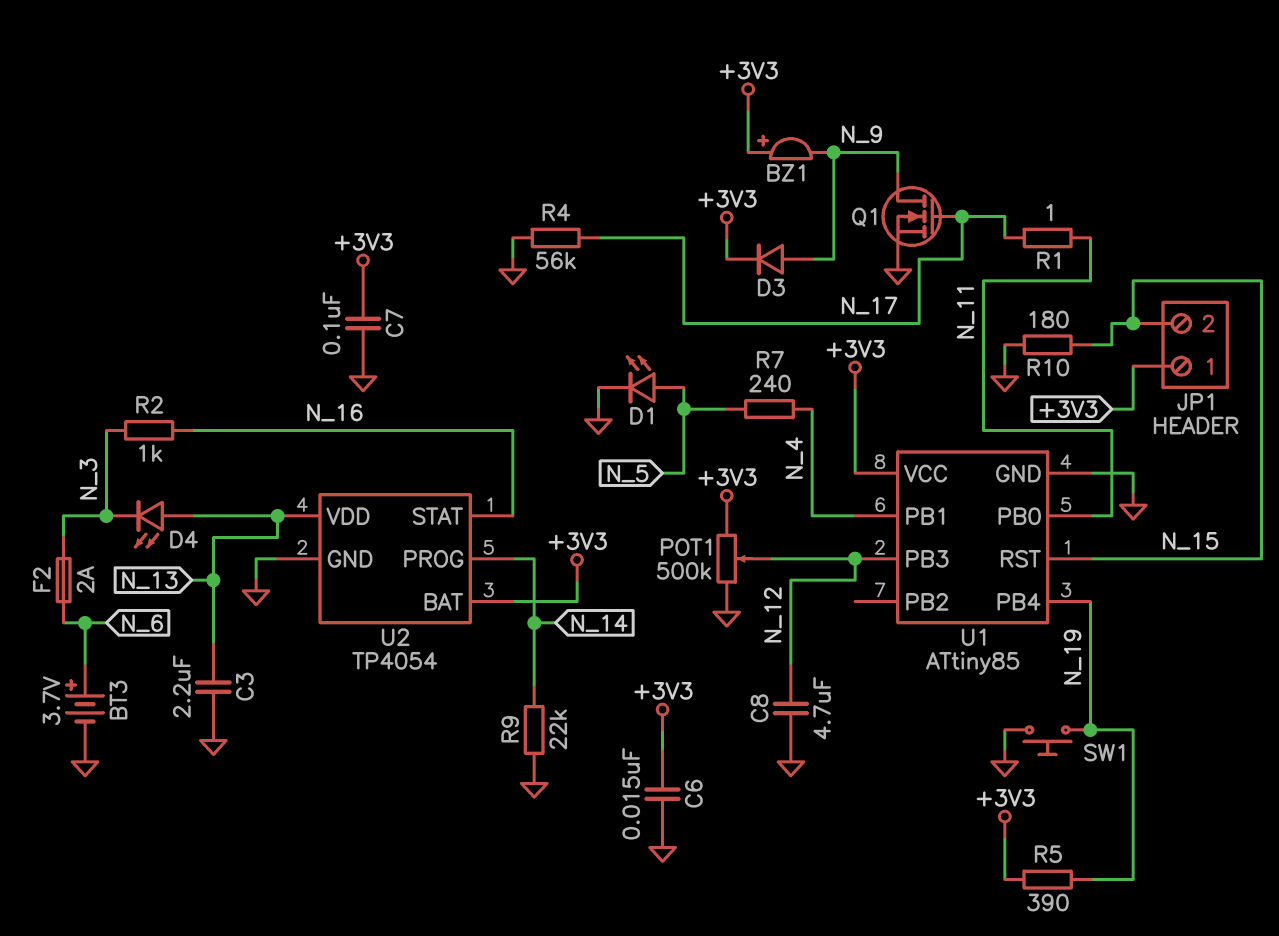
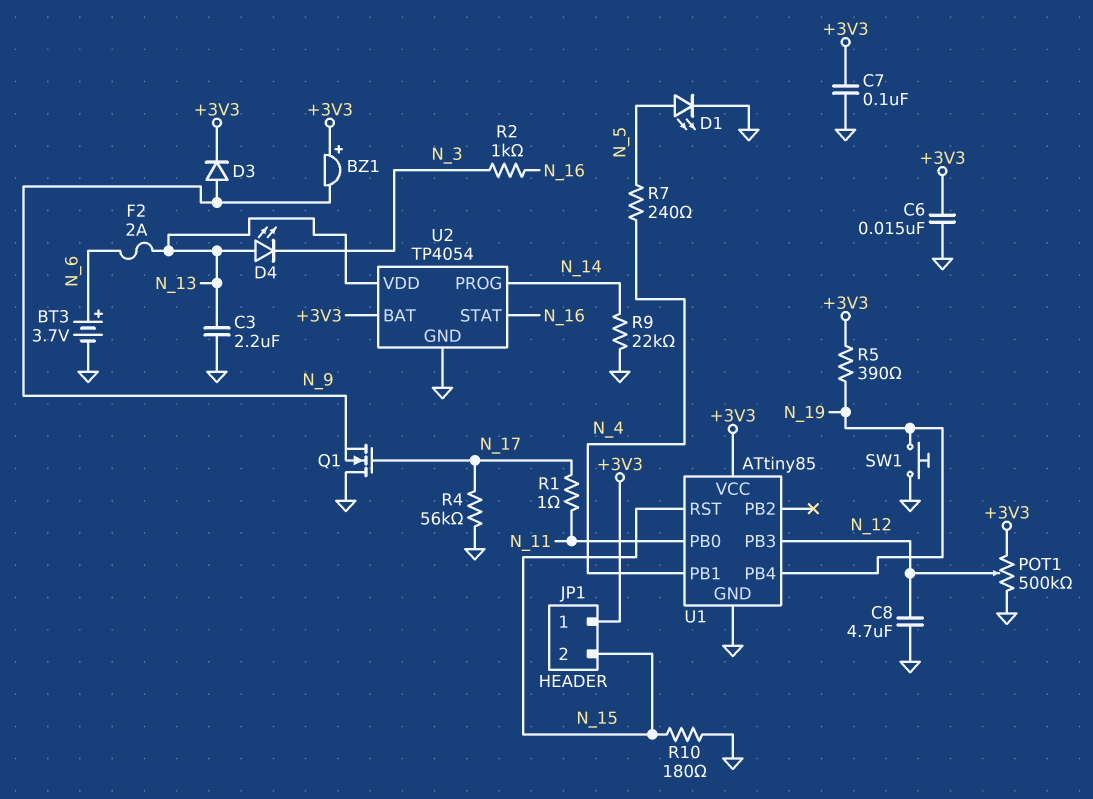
F2: 2A (N_3, N_6) -> 2A (N_6, N_13)
Q1: NMOS (G N_17, D N_9, S GND) -> NMOS (G N_17, D GND, S N_9)

